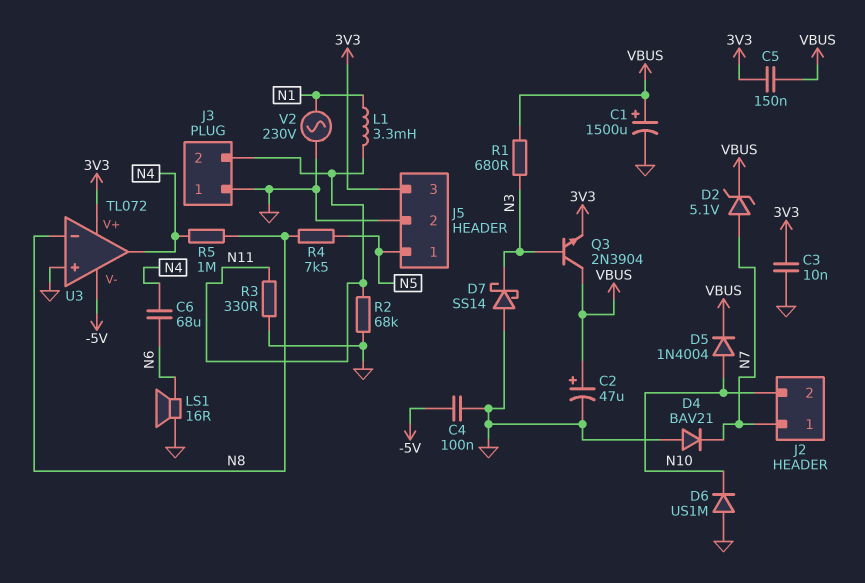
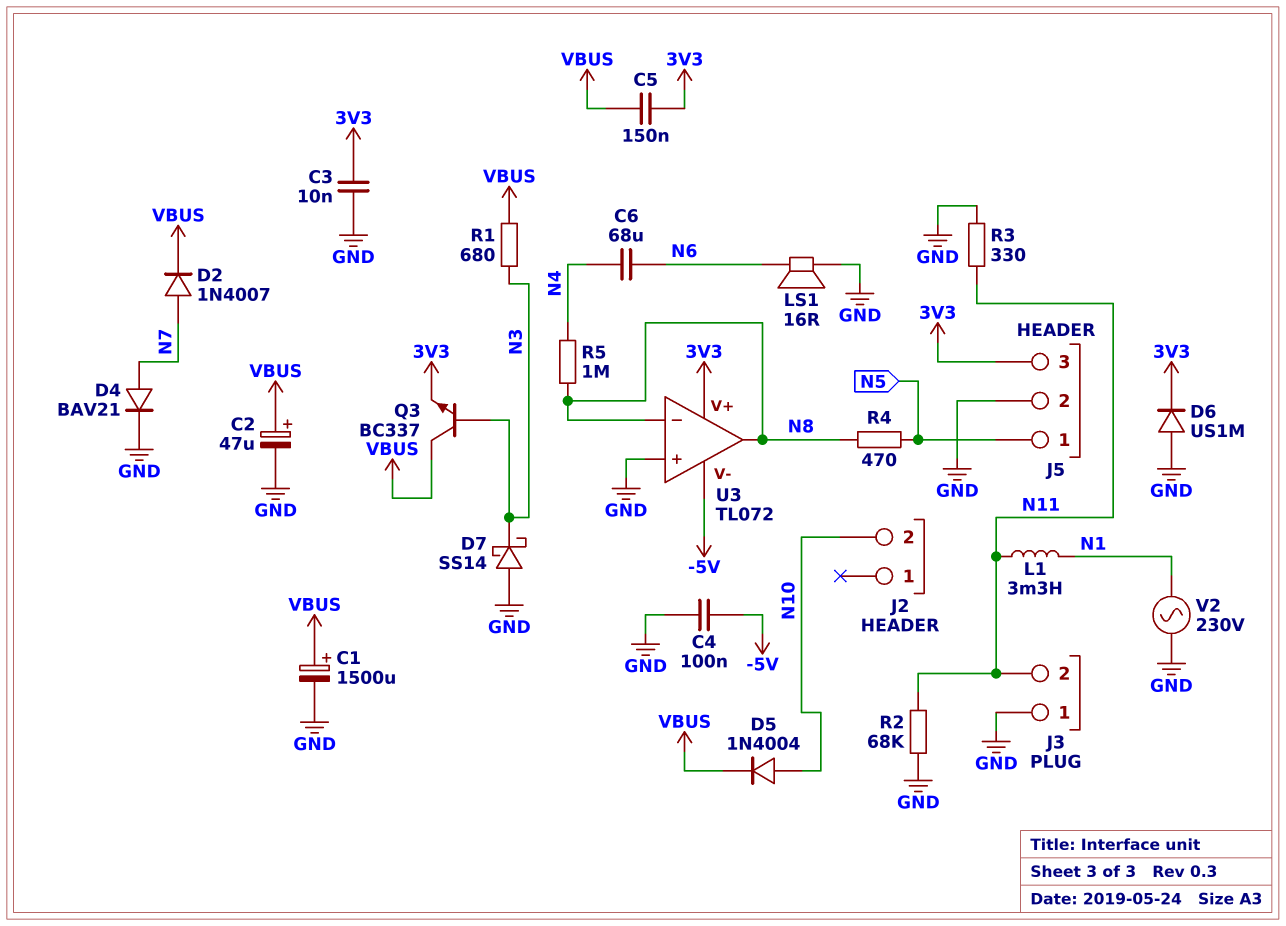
D2: zener 5.1V (A N7, K VBUS) -> diode 1N4007 (A N7, K VBUS)
D4: diode BAV21 (A GND, K N7) -> diode BAV21 (A N7, K GND)
D6: diode US1M (A GND, K N10) -> diode US1M (A GND, K 3V3)
J2 pin 1: N7 -> none
Q3: NPN 2N3904 (B N3, C VBUS, E 3V3) -> NPN BC337 (B N3, C VBUS, E 3V3)
R4: 7.5k (N5, N8) -> 470 (N5, N8)
U3 pin out: N4 -> N8

